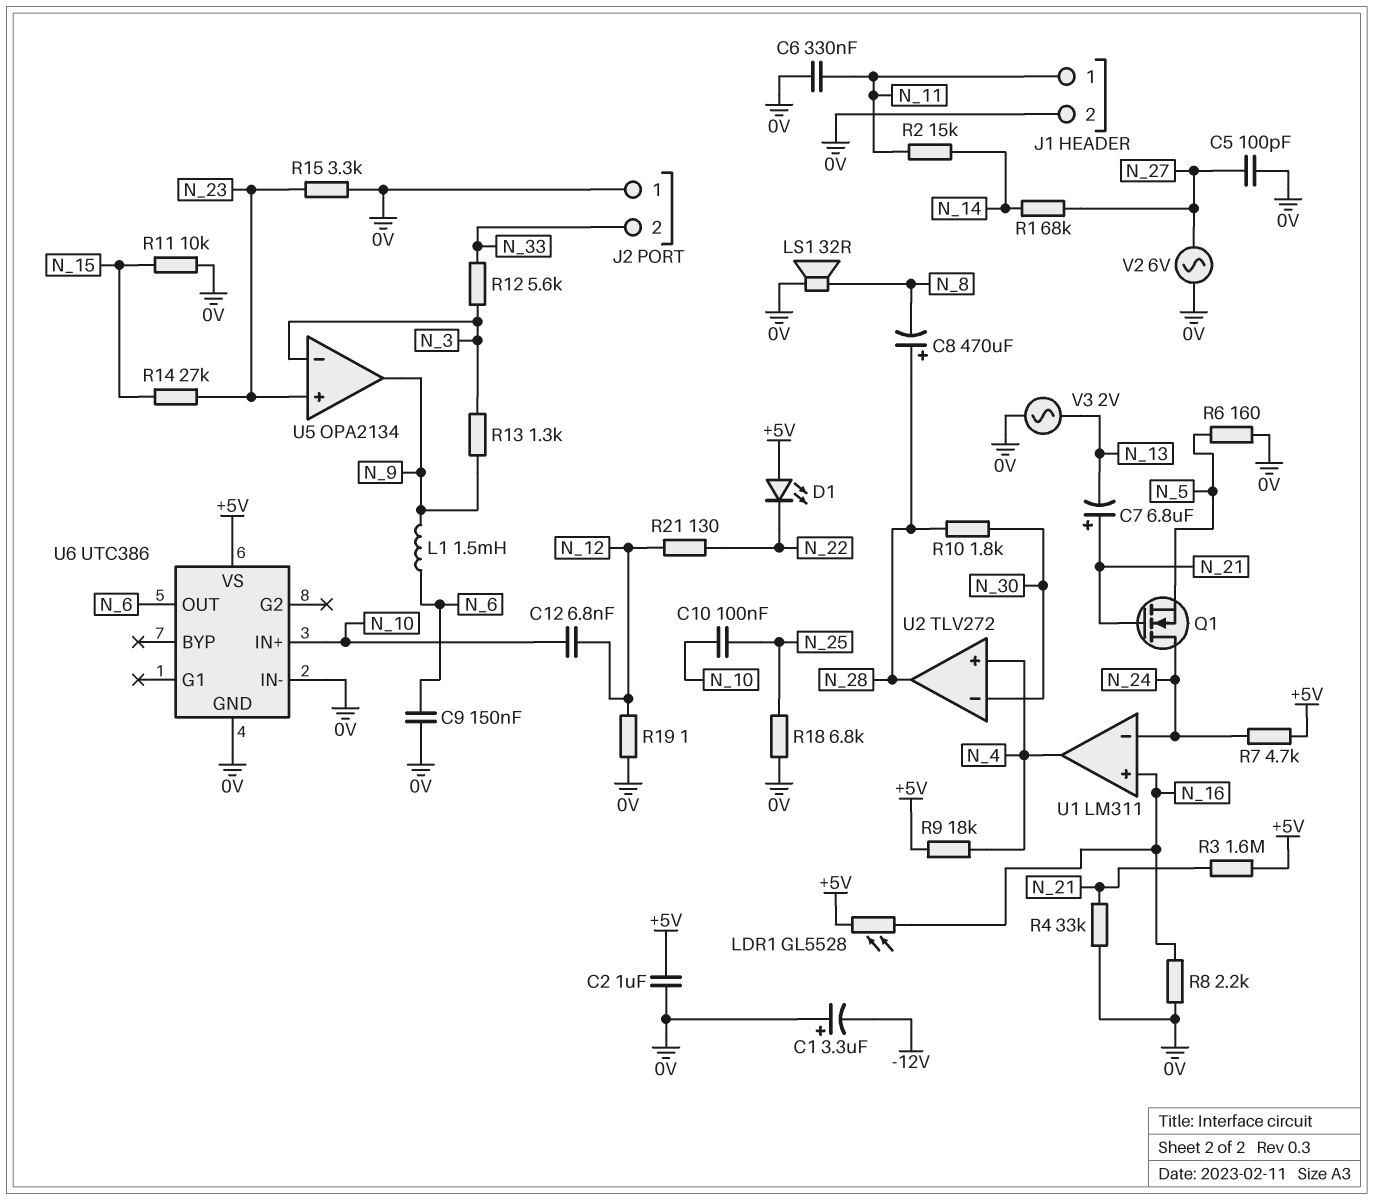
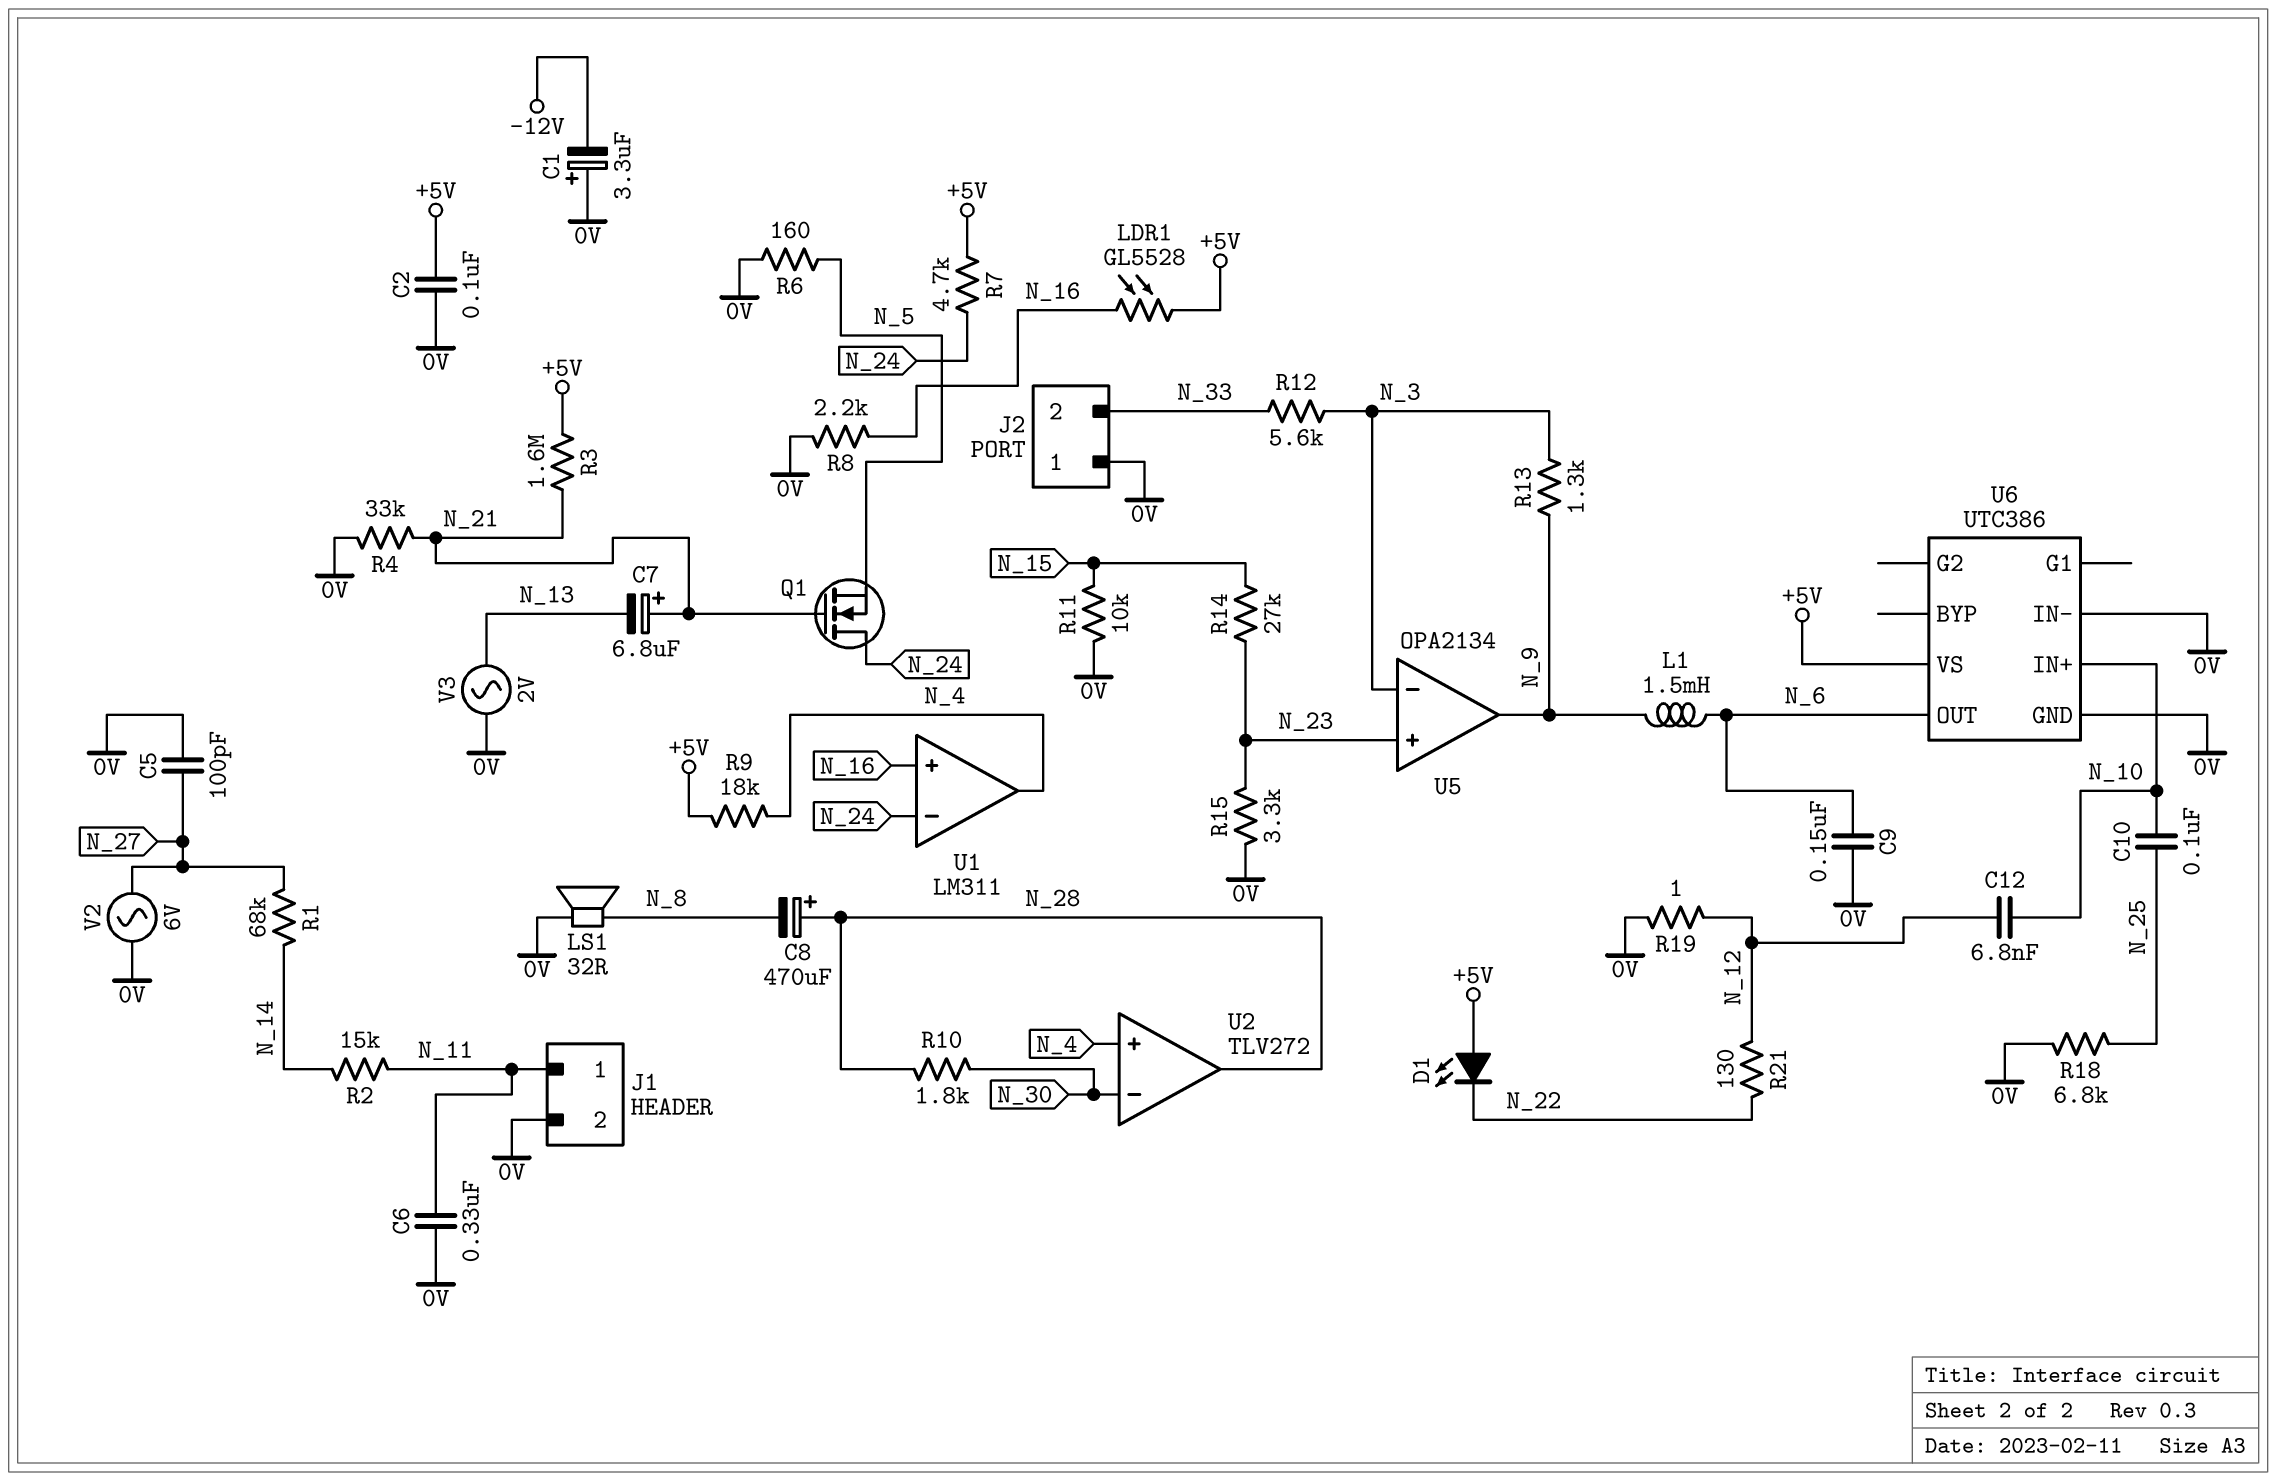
C2: 1uF (+5V, 0V) -> 100nF (+5V, 0V)

